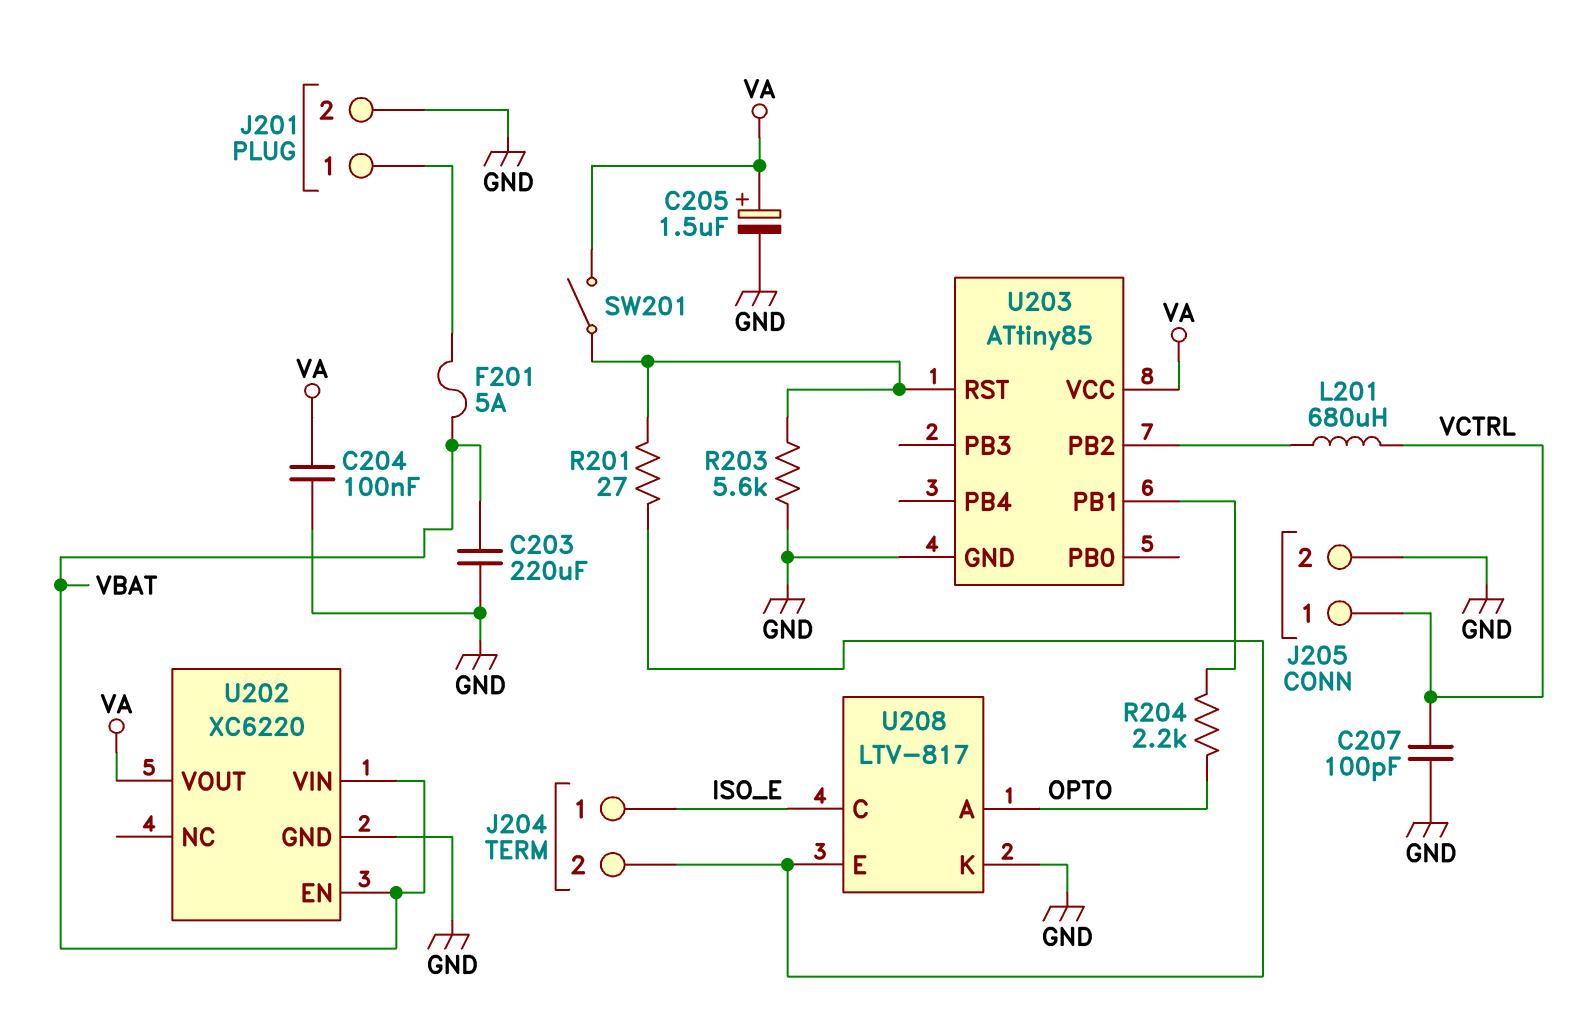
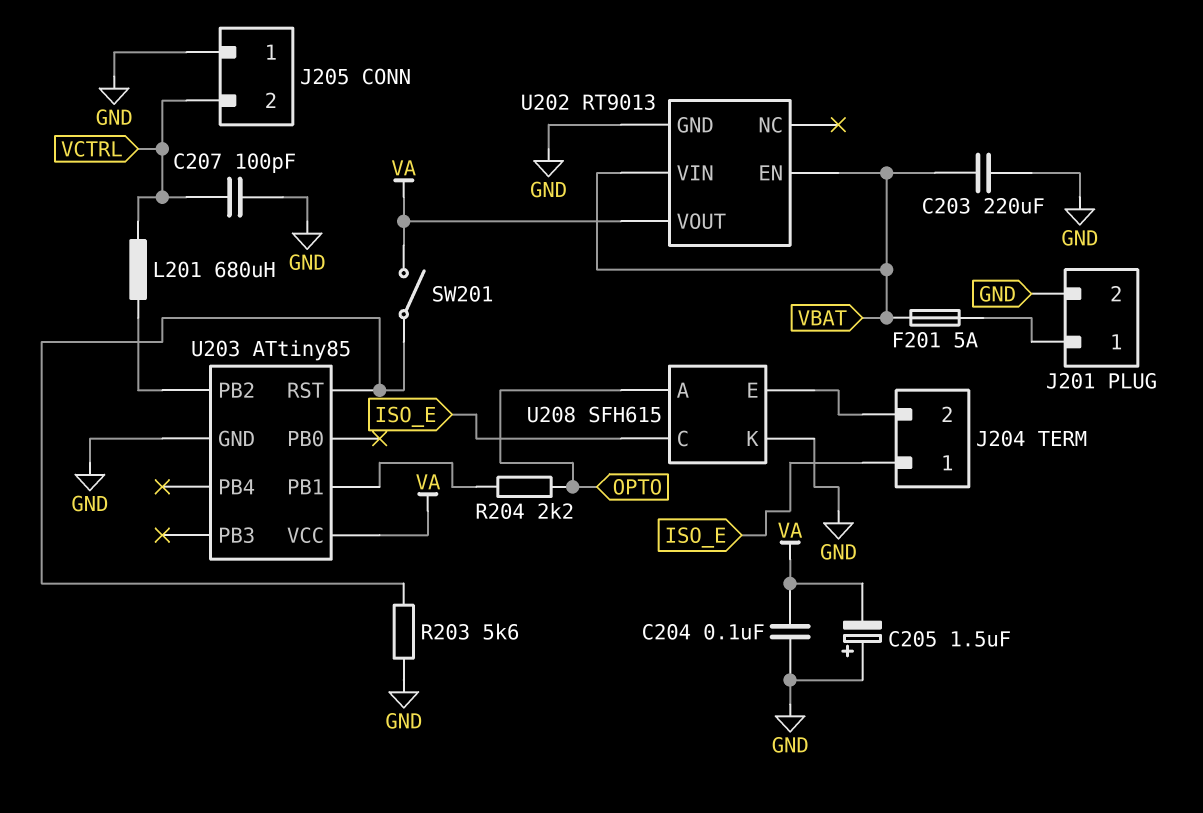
C205: 1.5uF (plus VA, minus GND) -> 1.5uF (plus GND, minus VA)
J205 pin 1: VCTRL -> GND
J205 pin 2: GND -> VCTRL
R201: 27 (J204/2, U203/RST) -> none
U202: XC6220 -> RT9013
U208: LTV-817 -> SFH615

